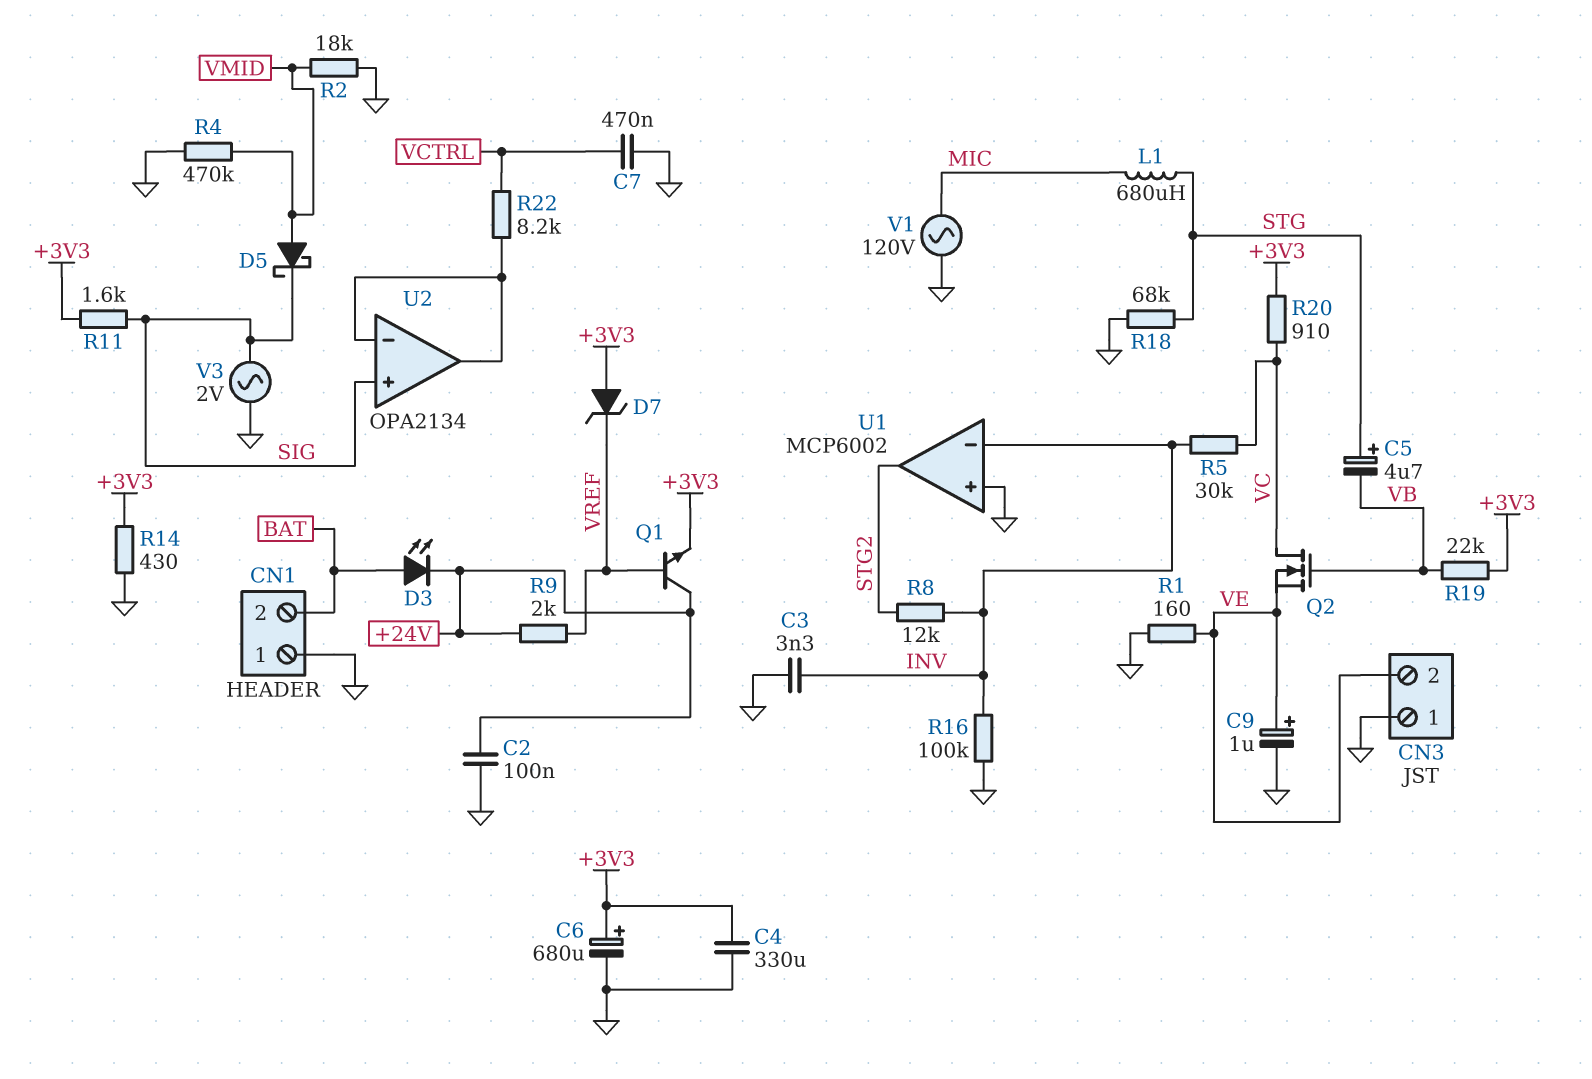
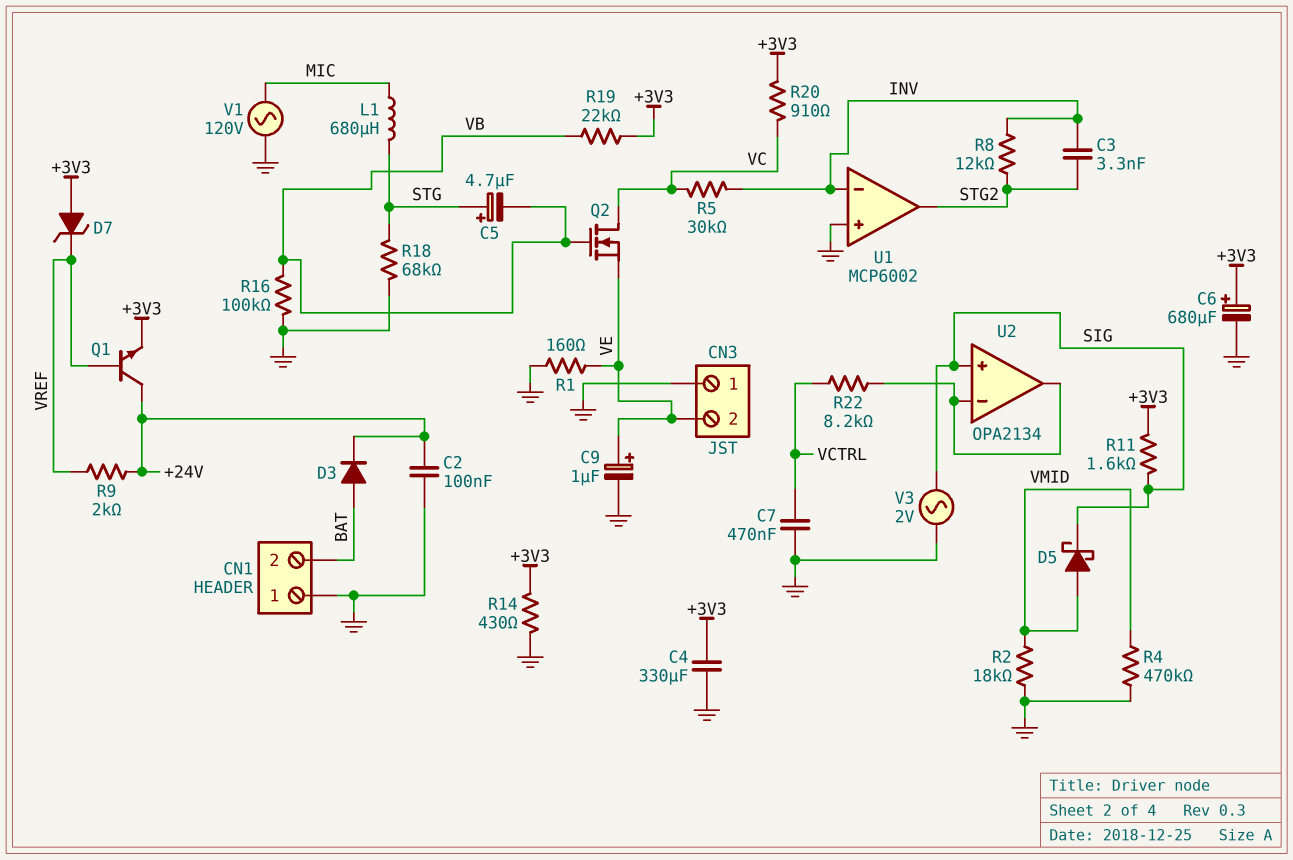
C3: 3.3nF (GND, INV) -> 3.3nF (INV, STG2)
D3: LED (A BAT, K +24V) -> diode (A BAT, K +24V)
R16: 100k (GND, INV) -> 100k (GND, VB)

